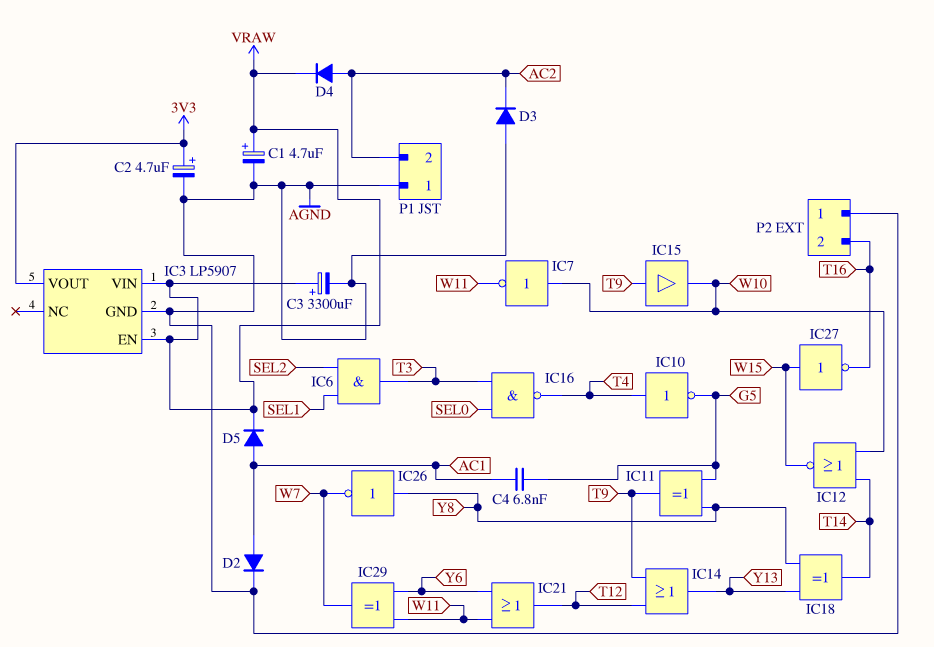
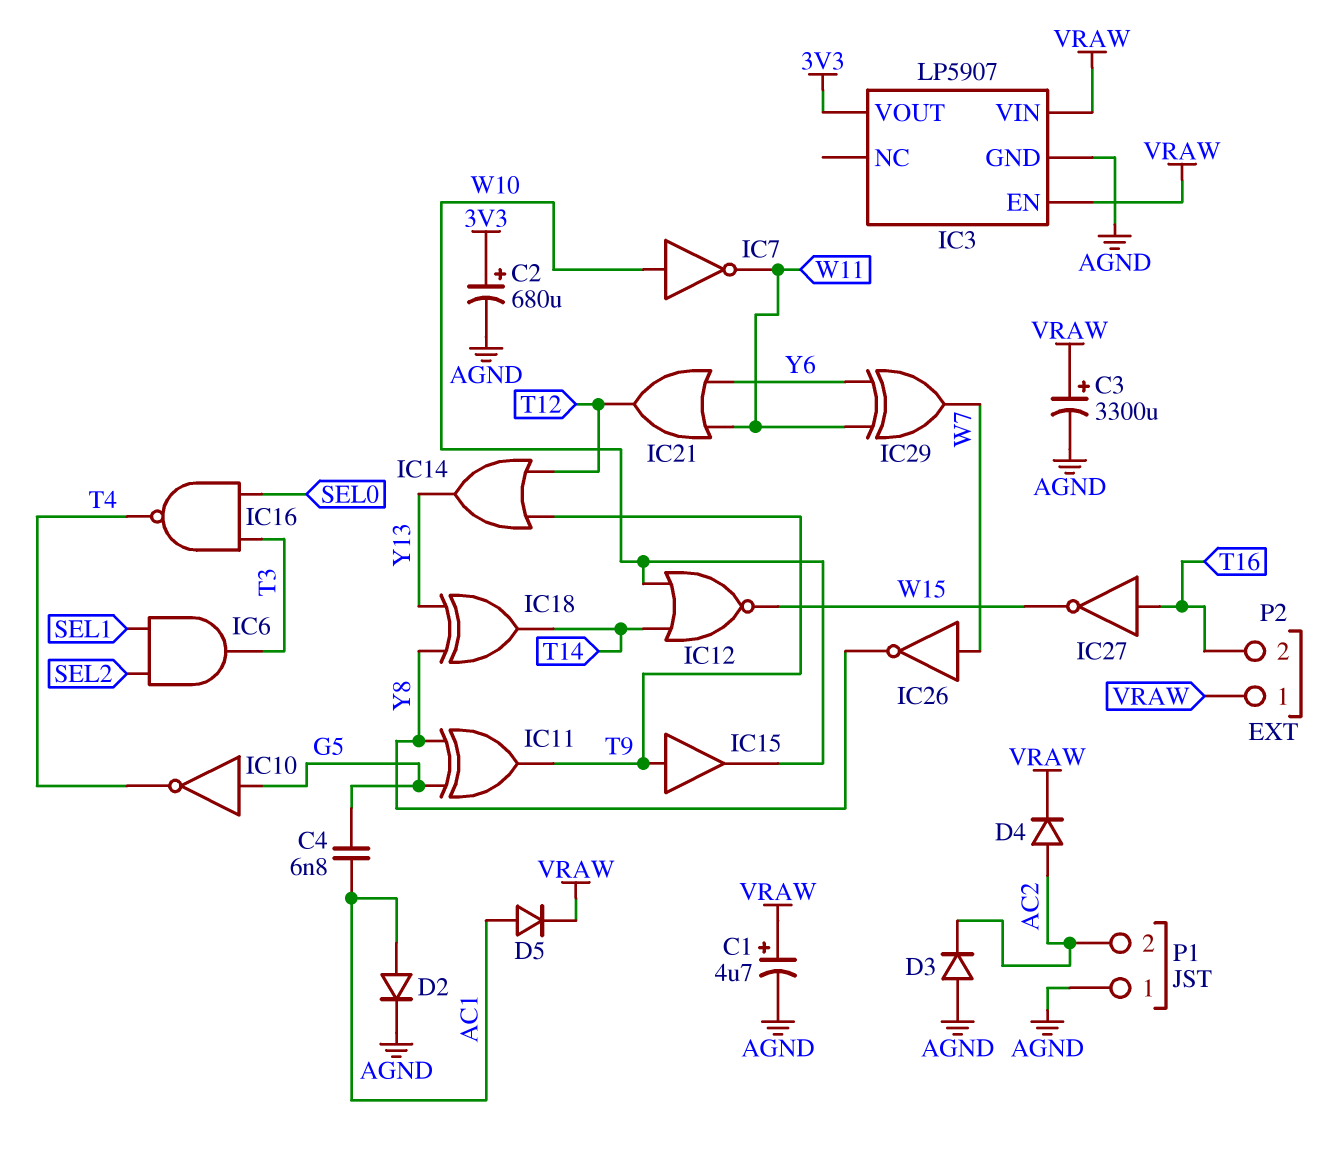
C2: 4.7uF (plus 3V3, minus AGND) -> 680uF (plus 3V3, minus AGND)
IC10: NOT (in T4, out G5) -> NOT (in G5, out T4)
IC26: NOT (in Y8, out W7) -> NOT (in W7, out Y8)
IC27: NOT (in W15, out T16) -> NOT (in T16, out W15)
P2 pin 1: AGND -> VRAW

